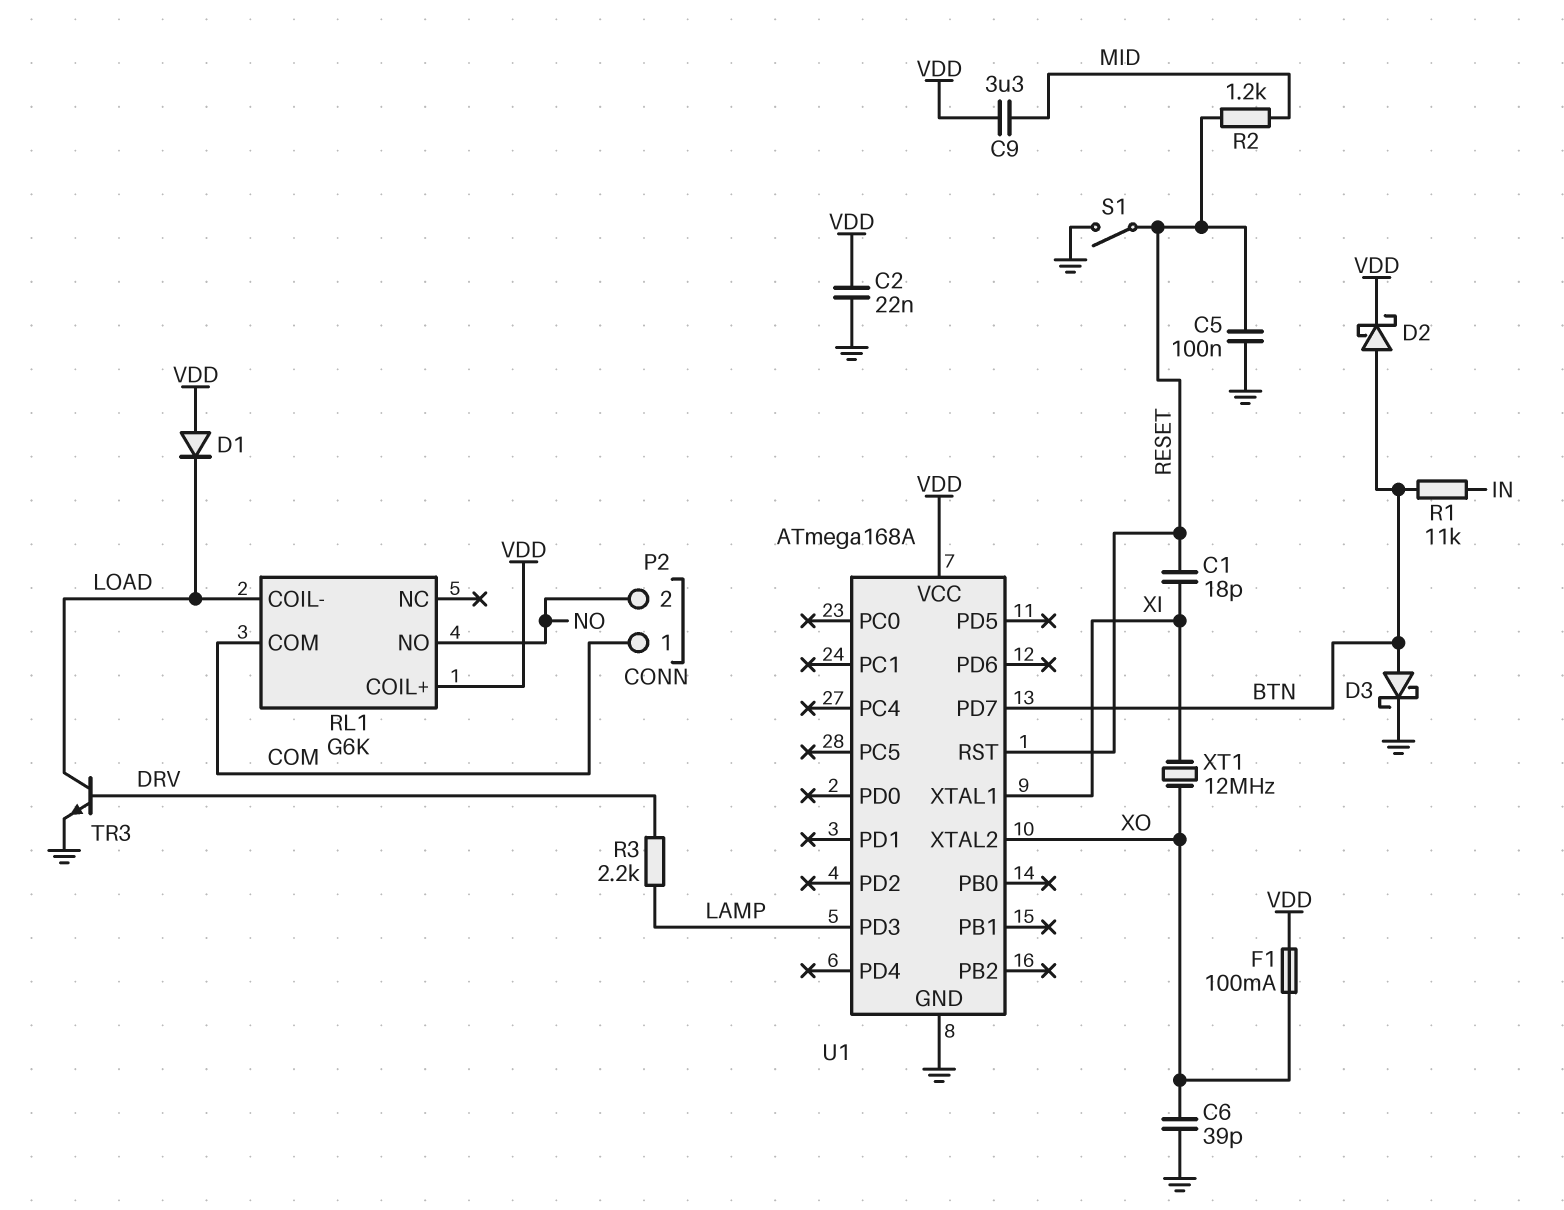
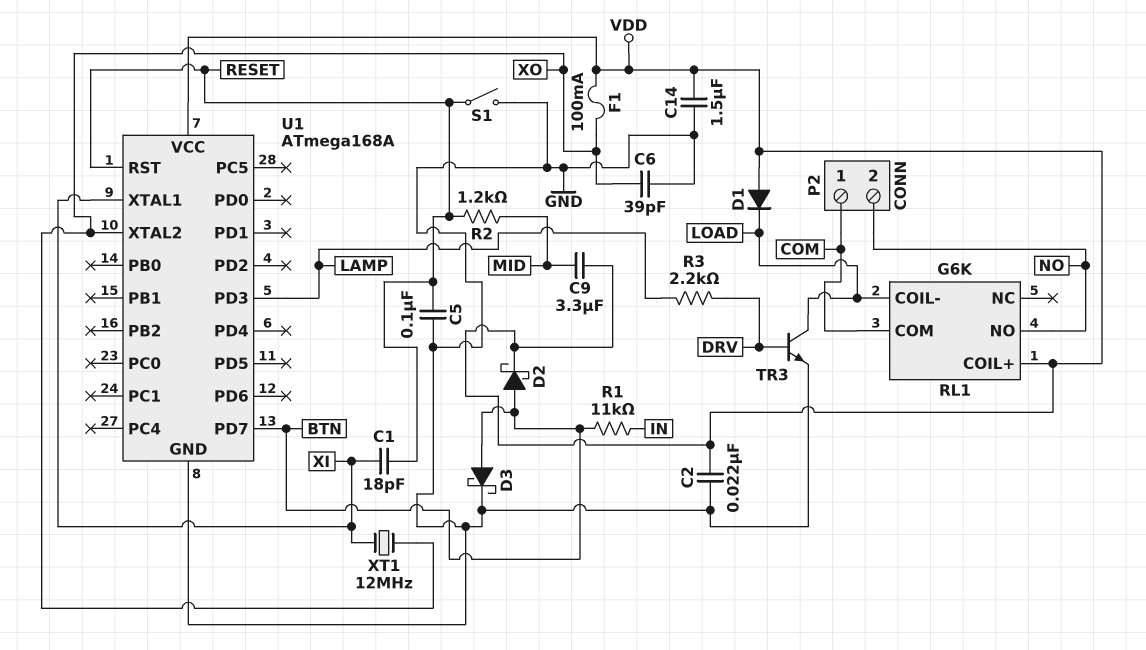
C14: none -> 1.5uF (GND, VDD)

